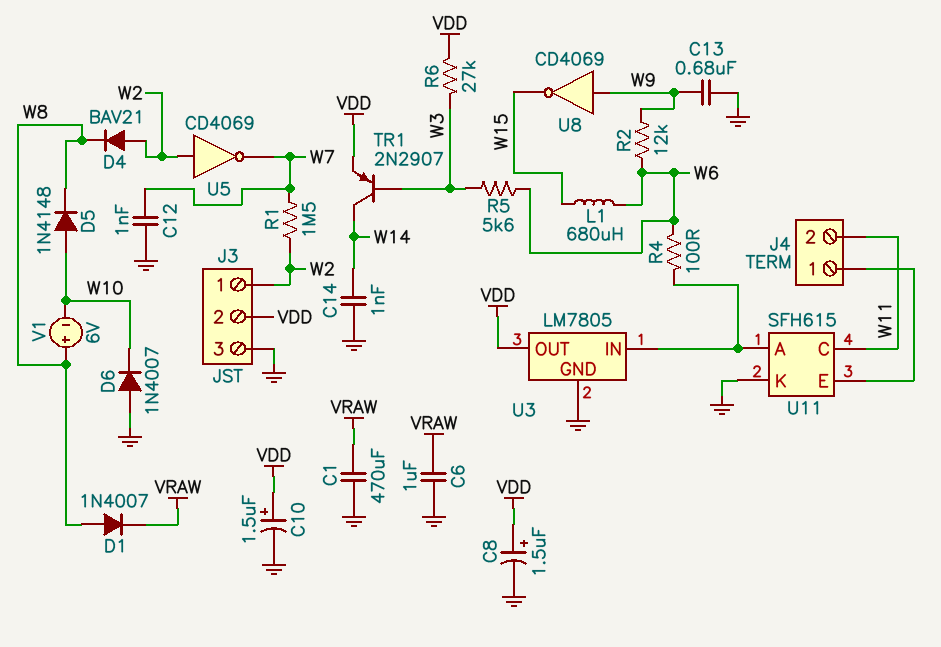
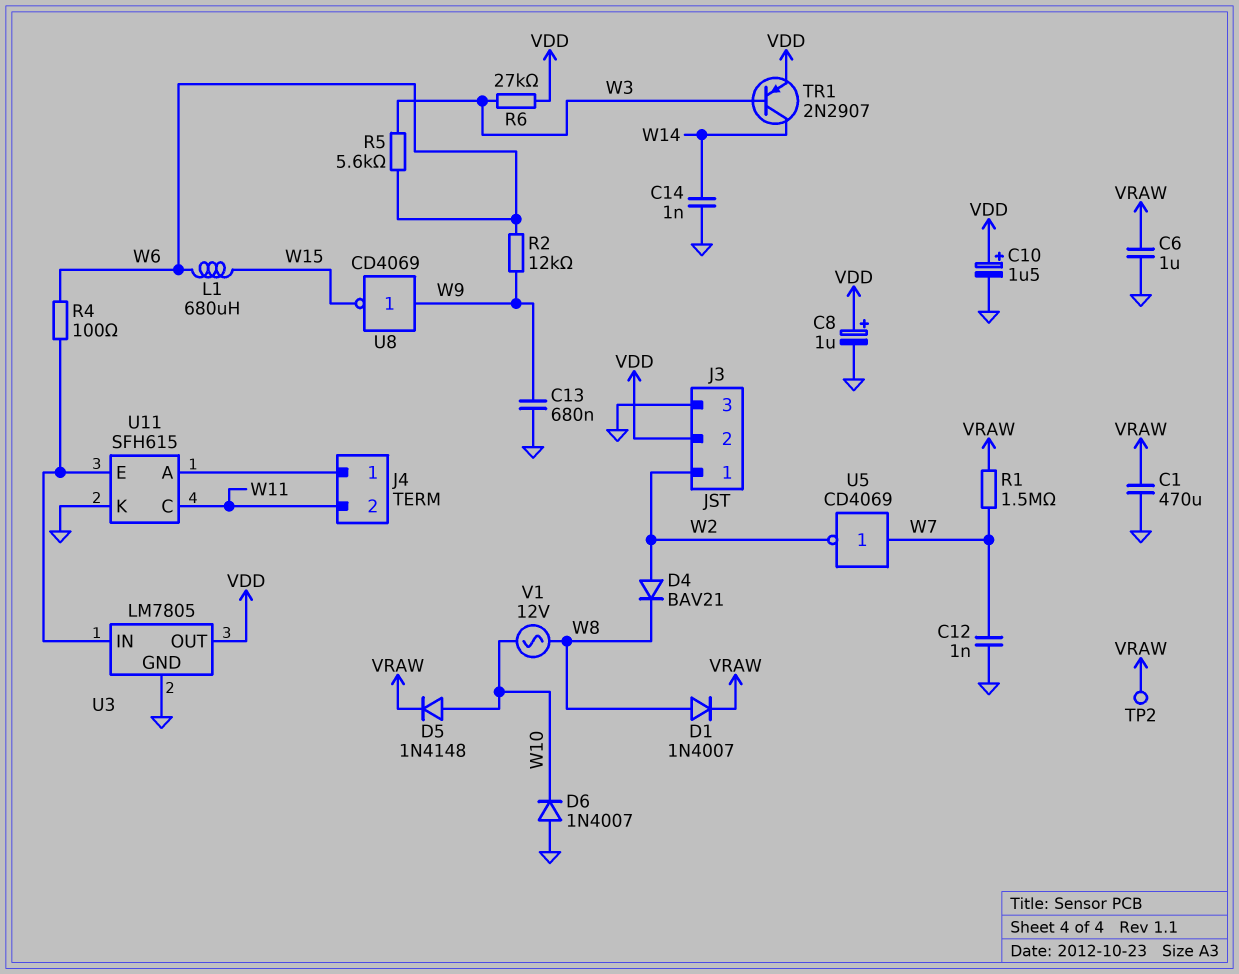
C8: 1.5uF (plus VDD, minus GND) -> 1uF (plus VDD, minus GND)
D5: diode 1N4148 (A W10, K W8) -> diode 1N4148 (A W10, K VRAW)
R1: 1.5M (W2, W7) -> 1.5M (VRAW, W7)
TP2: none -> test point (VRAW)
U5: NOT CD4069 (in W2, out W7) -> NOT CD4069 (in W7, out W2)
U11 pin A: U3/IN -> J4/1
U11 pin E: J4/1 -> U3/IN
V1: 6V (plus W8, minus W10) -> AC 12V (W8, W10)

